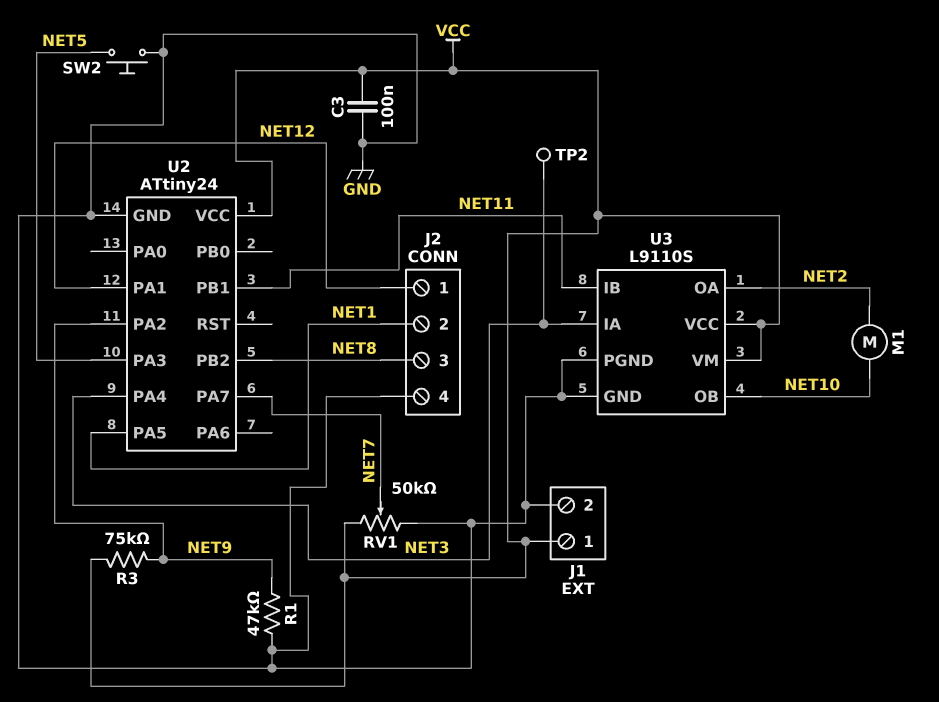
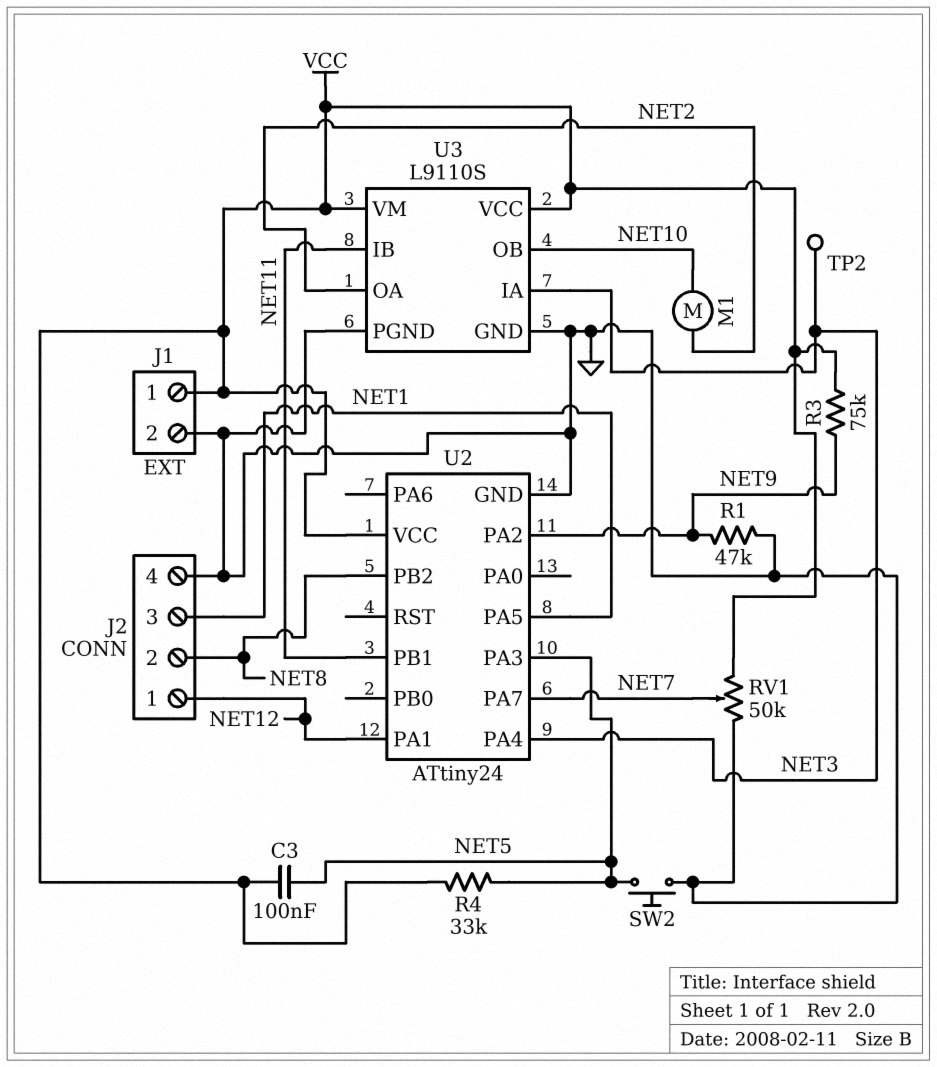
C3: 100nF (GND, VCC) -> 100nF (NET5, VCC)
J2 pin 2: NET1 -> NET8
J2 pin 3: NET8 -> NET1
R4: none -> 33k (NET5, VCC)

